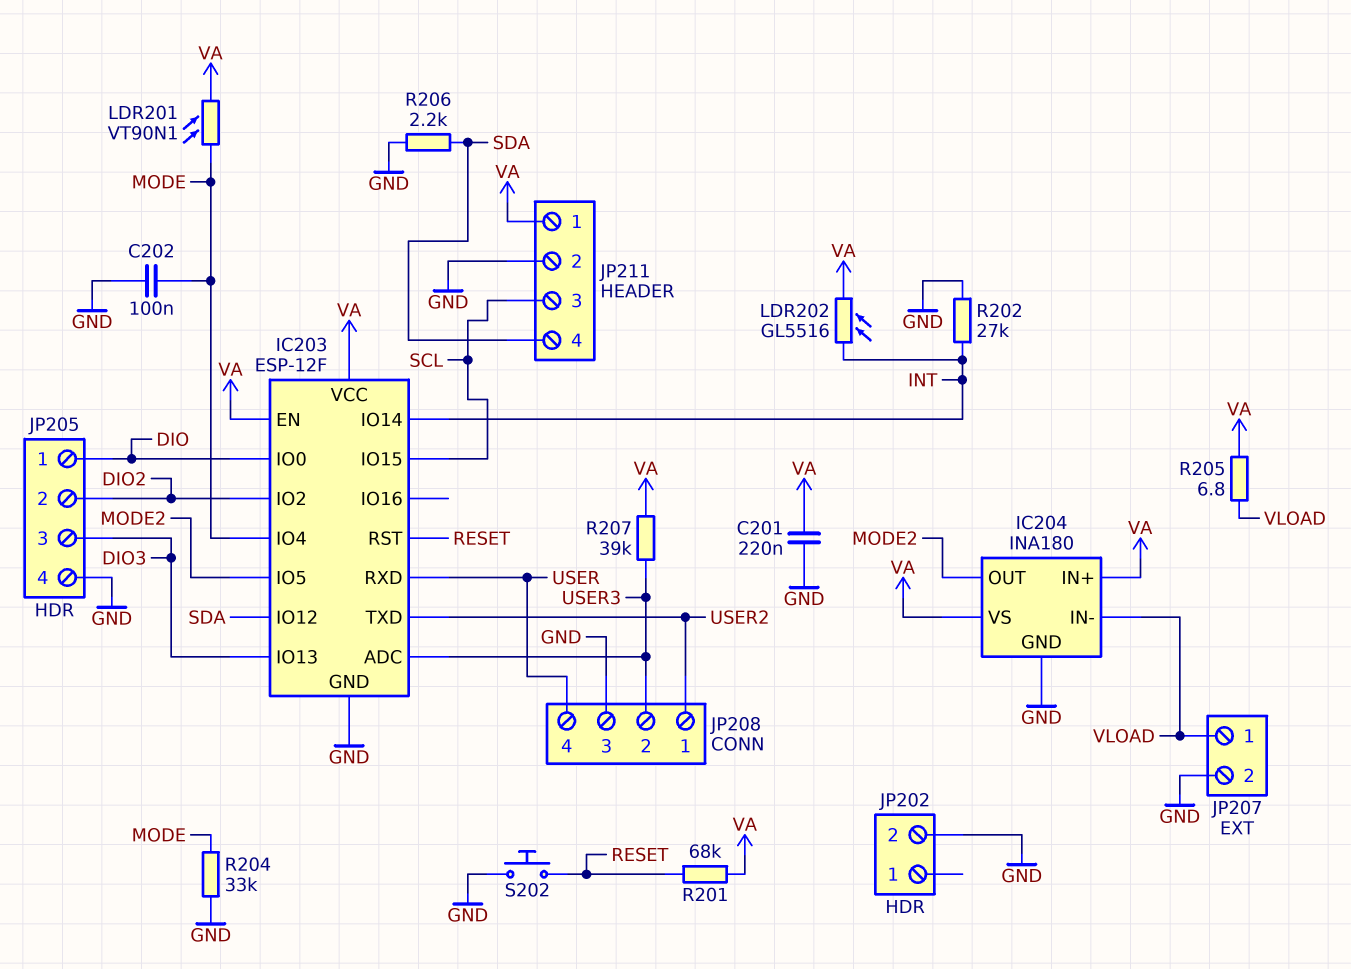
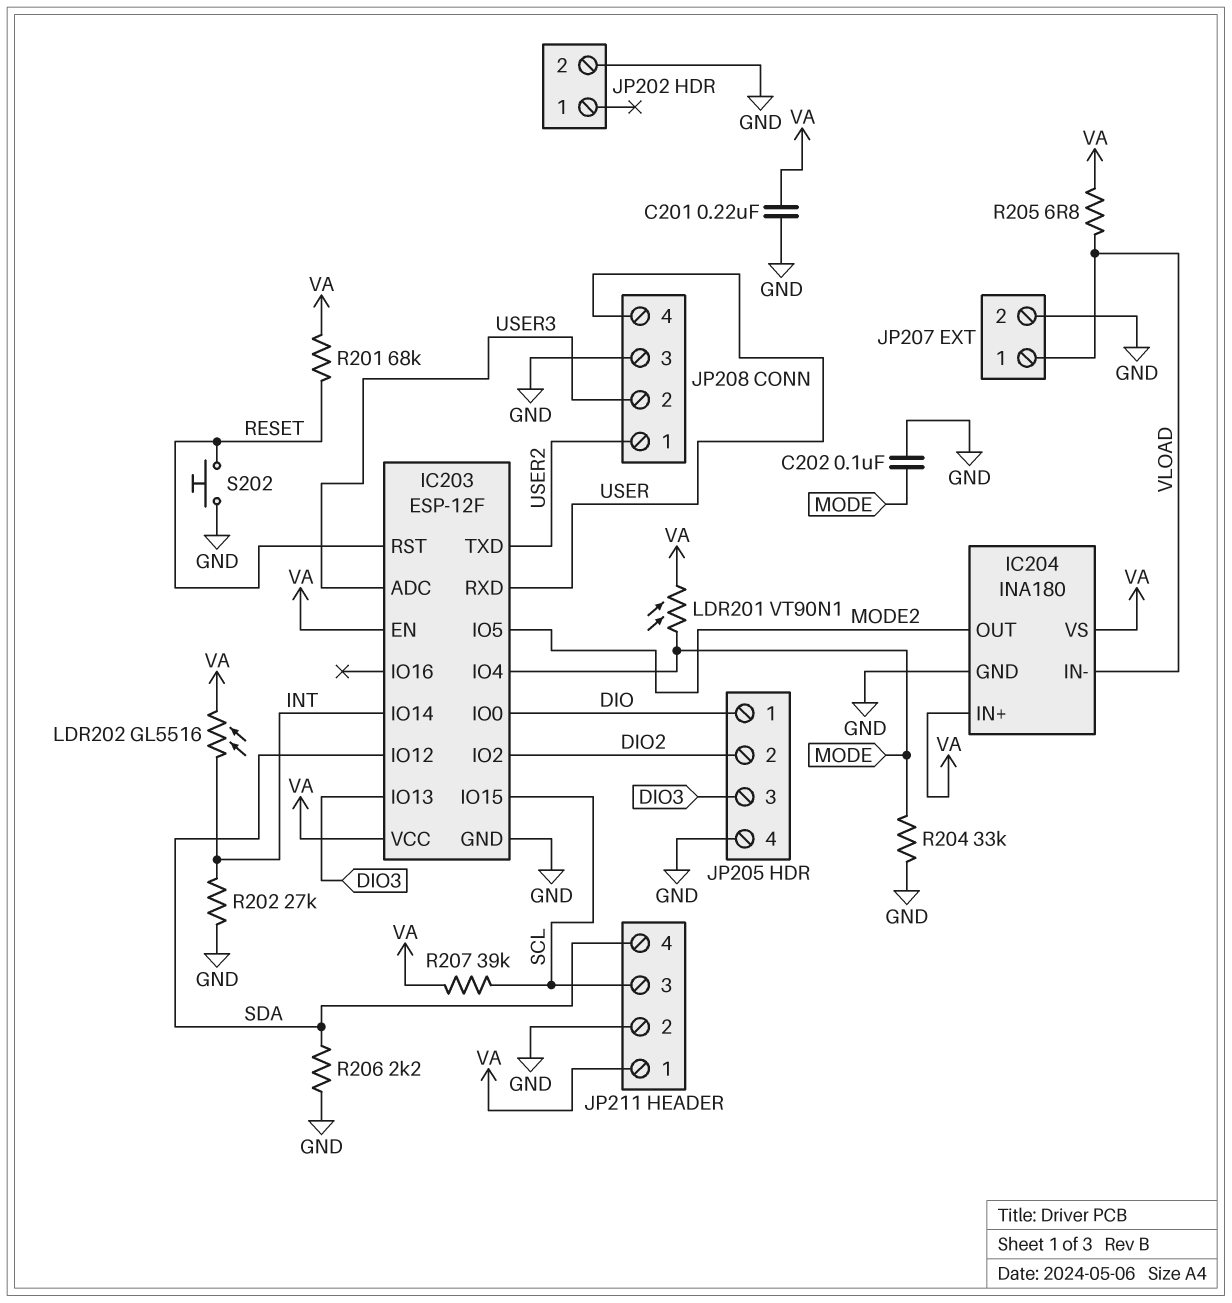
R207: 39k (USER3, VA) -> 39k (SCL, VA)

